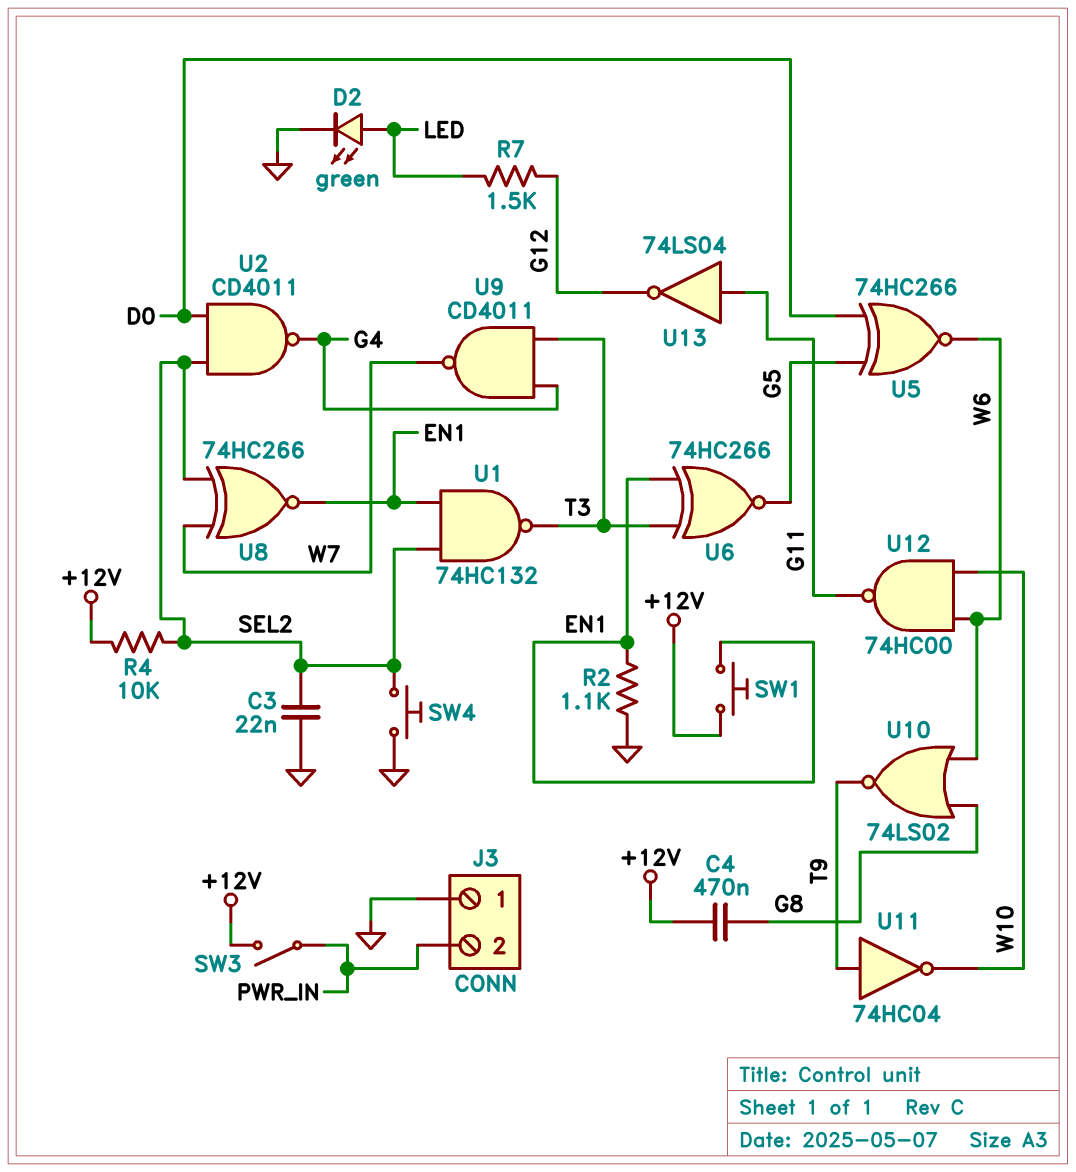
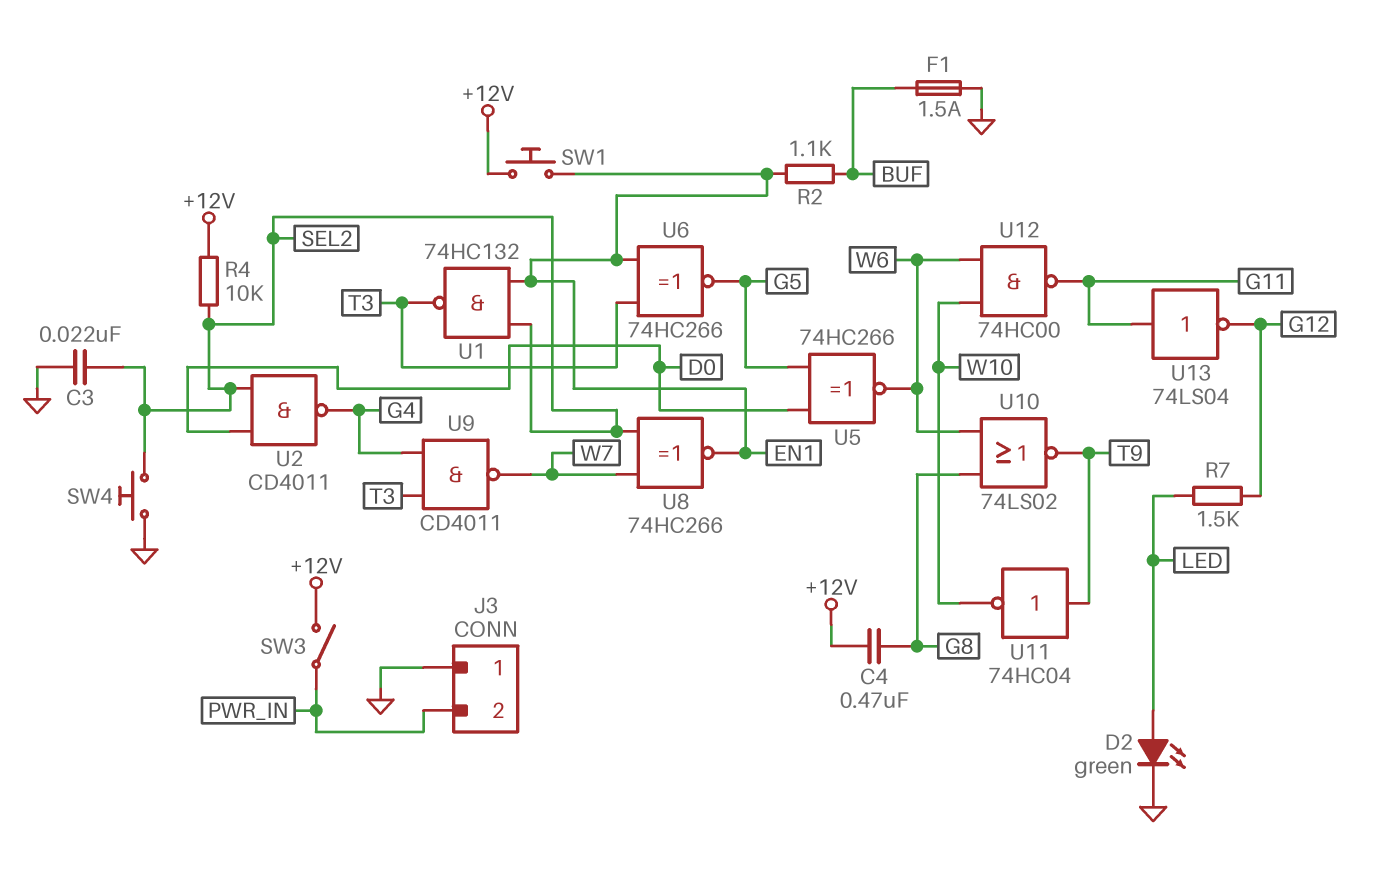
F1: none -> 1.5A (BUF, GND)
R2: 1.1k (EN1, GND) -> 1.1k (BUF, EN1)

